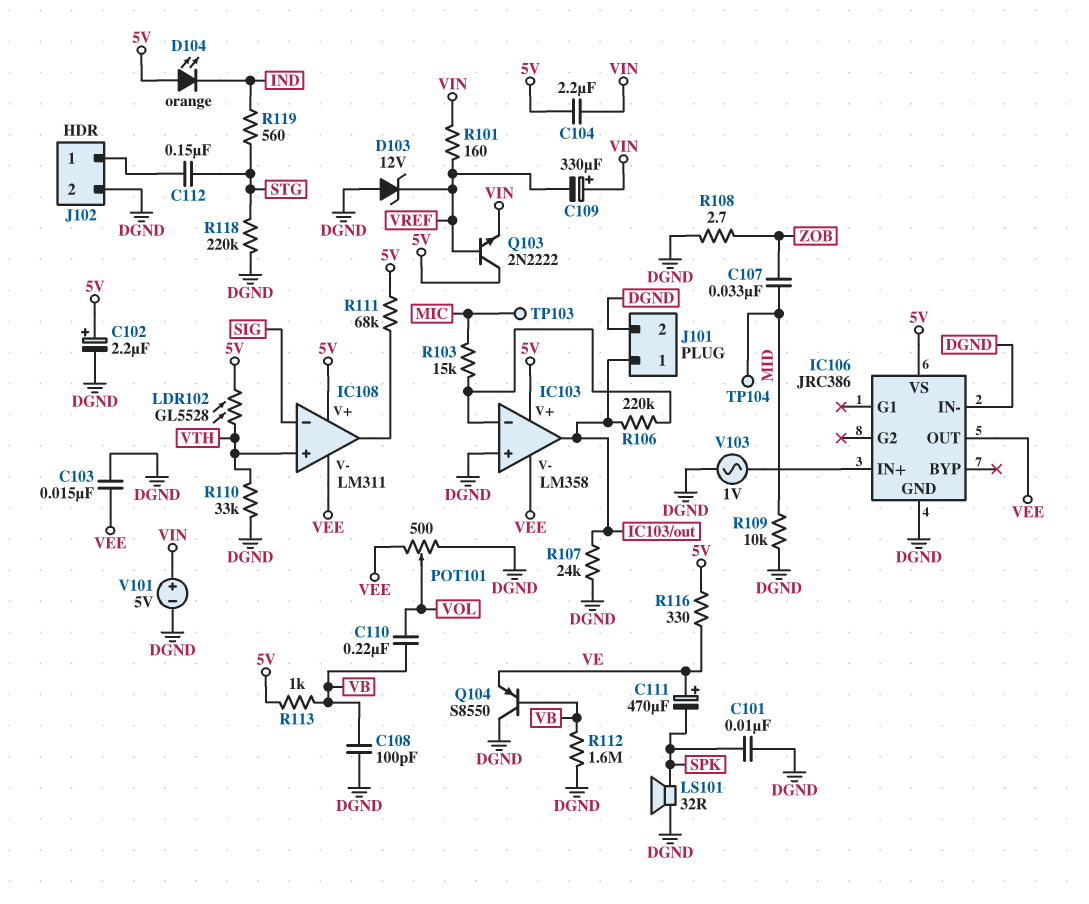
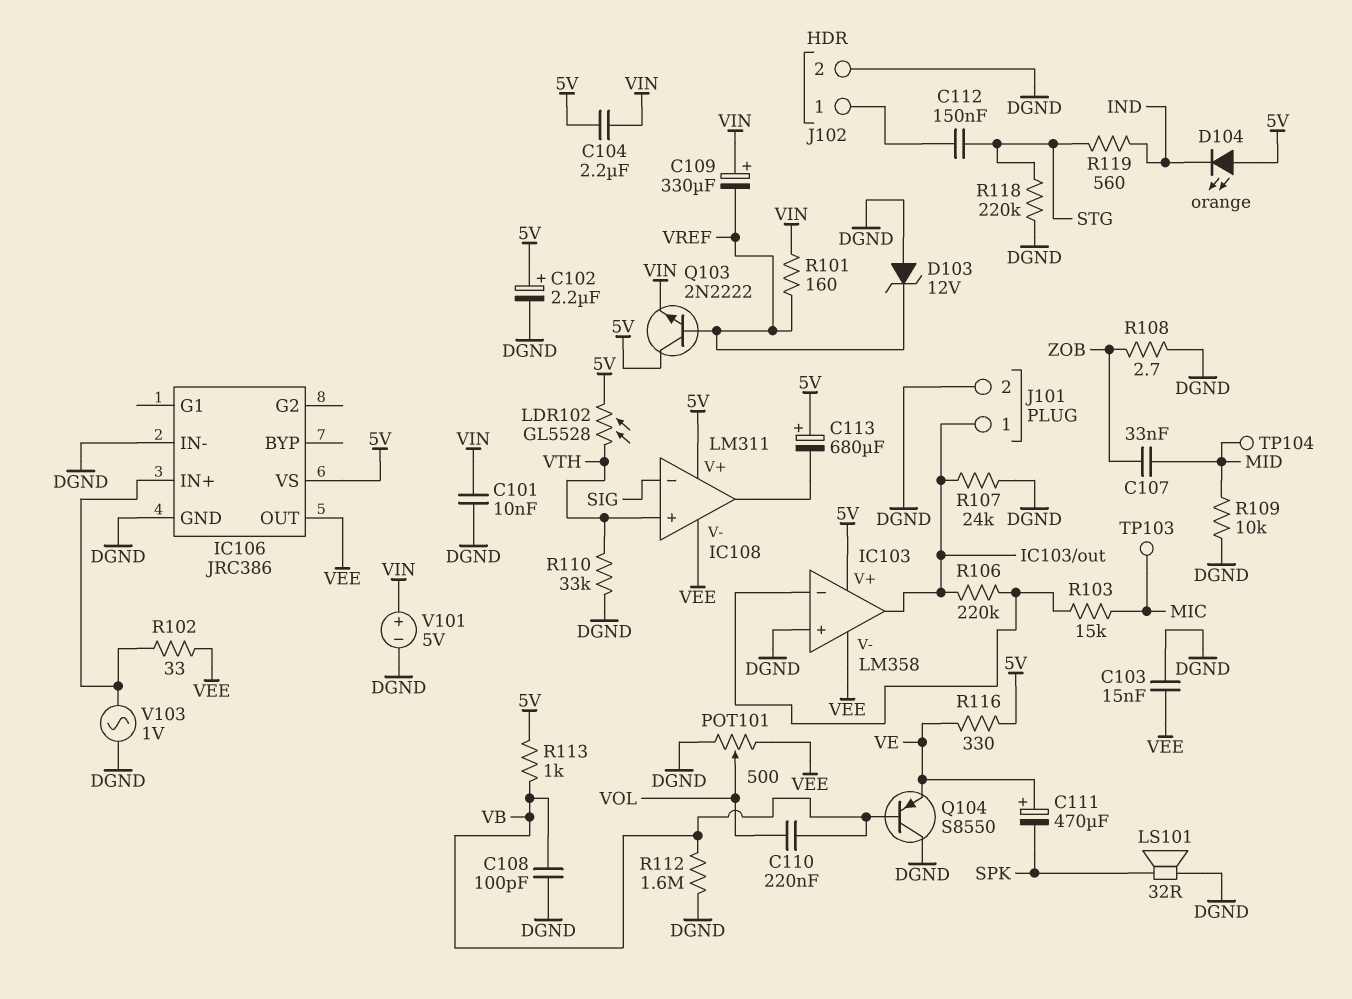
C101: 10nF (DGND, SPK) -> 10nF (DGND, VIN)
C113: none -> 680uF (plus 5V, minus IC108/out)
R102: none -> 33 (IC106/IN+, VEE)
R111: 68k (5V, IC108/out) -> none

